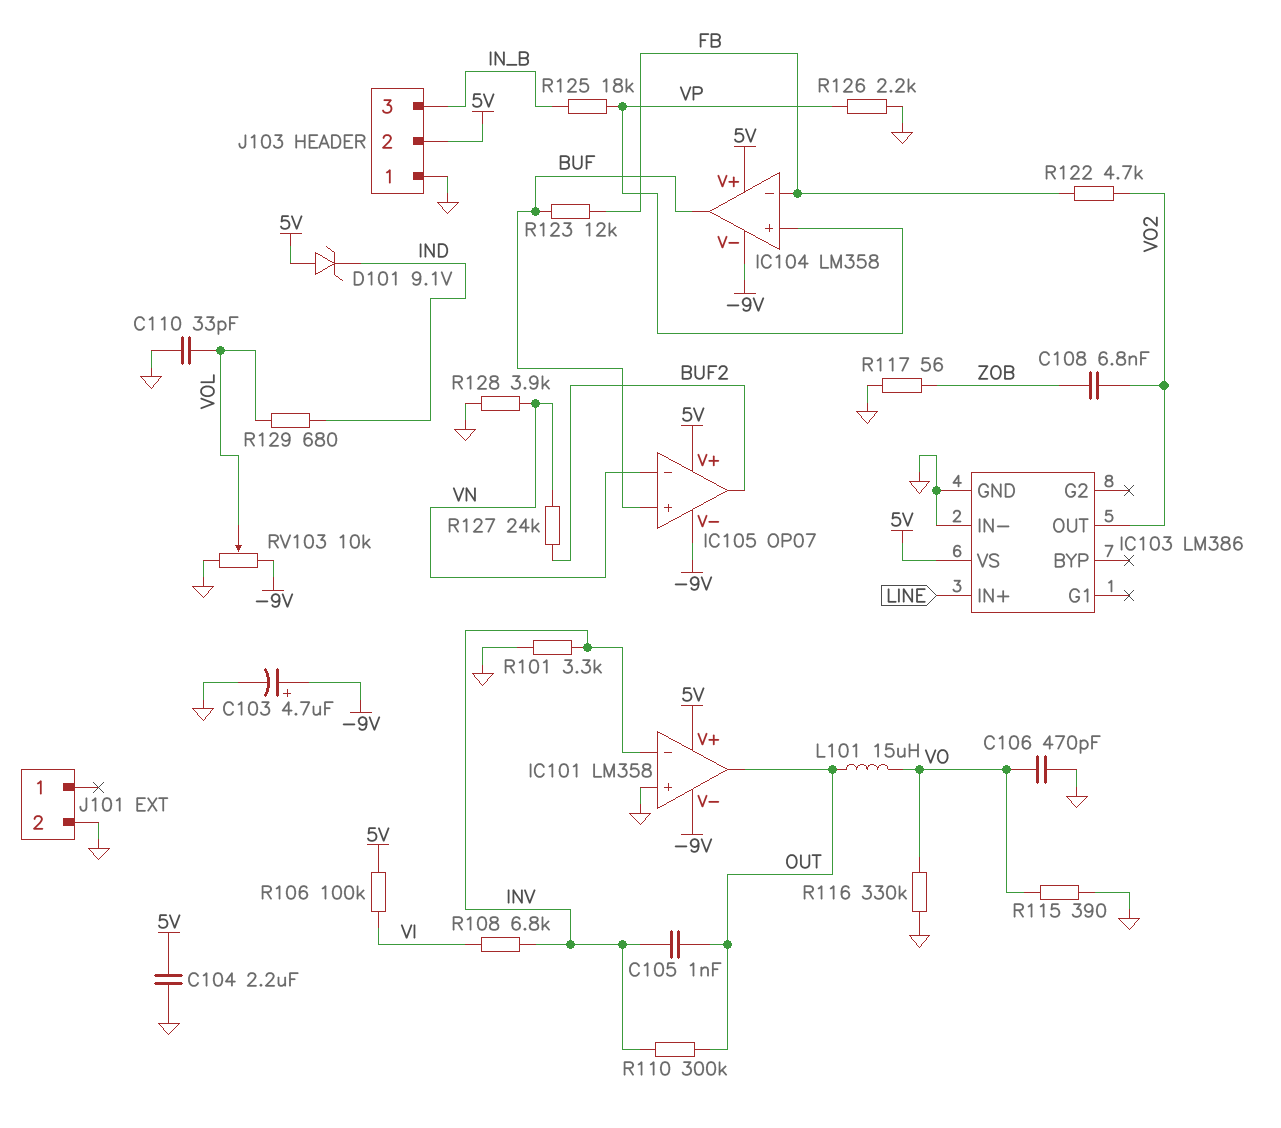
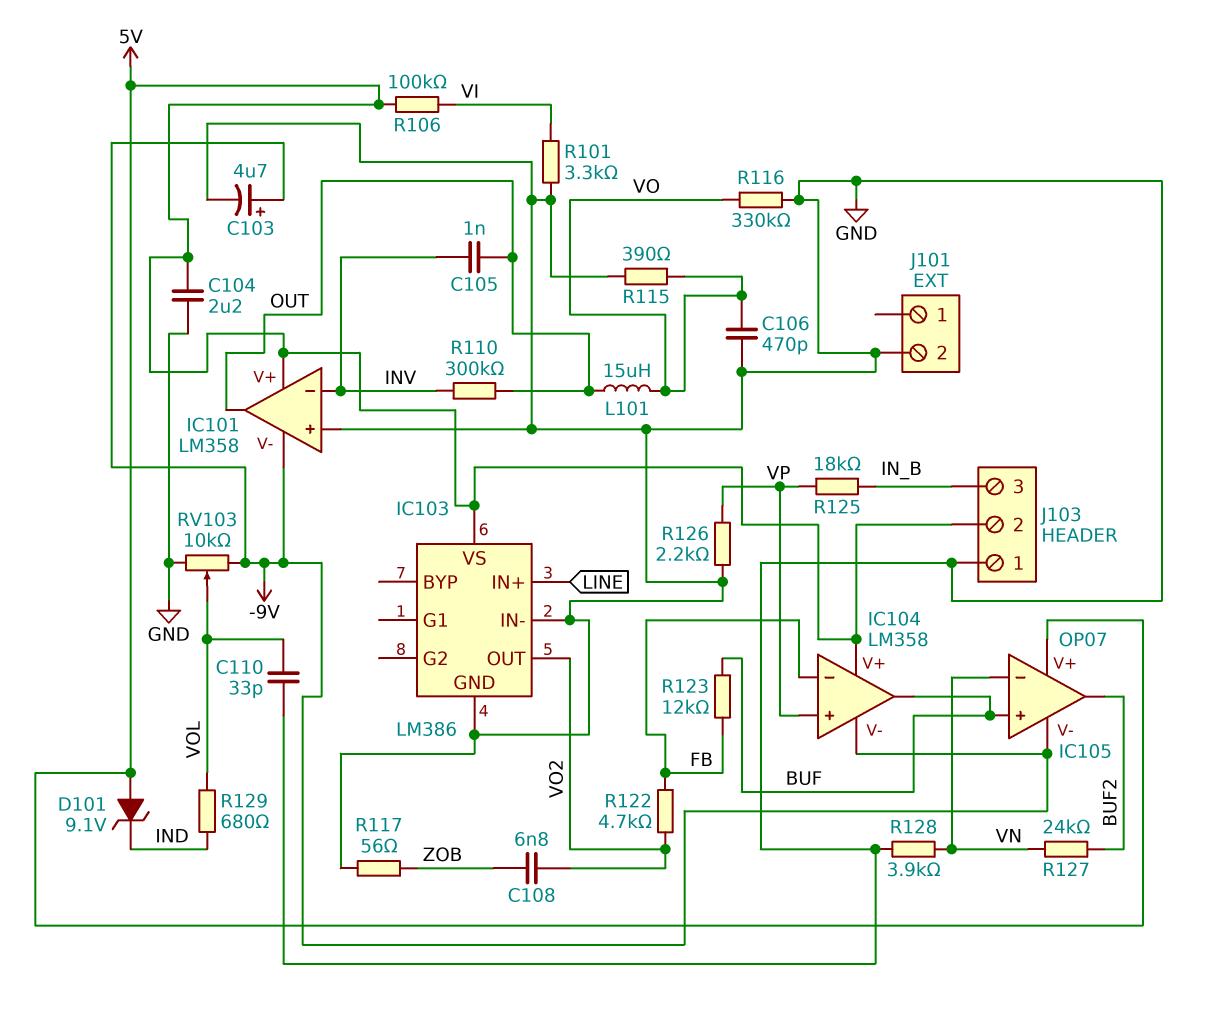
R101: 3.3k (GND, INV) -> 3.3k (GND, VI)
R108: 6.8k (INV, VI) -> none

